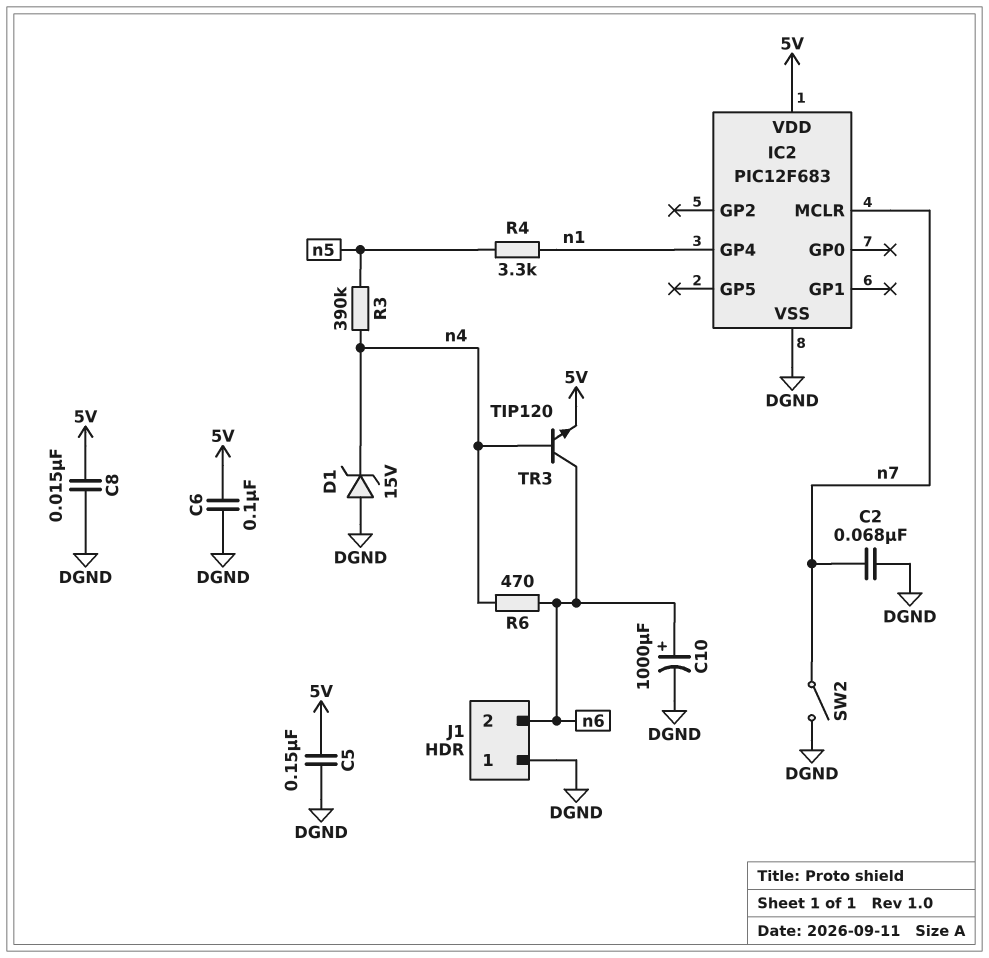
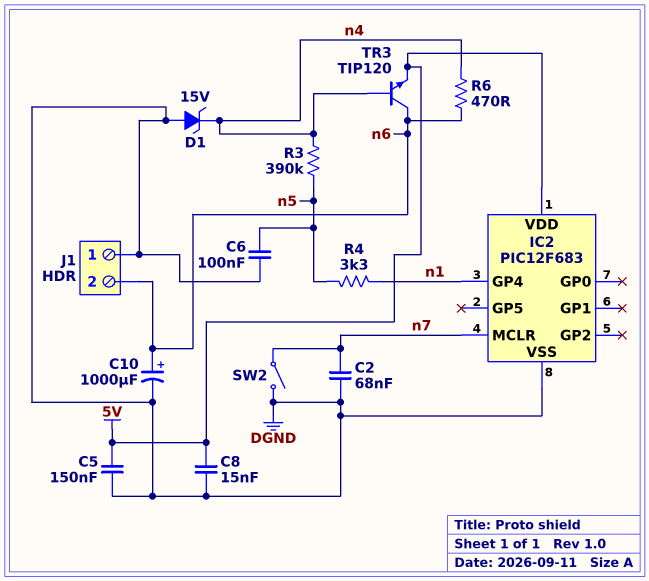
C6: 100nF (5V, DGND) -> 100nF (DGND, n5)

